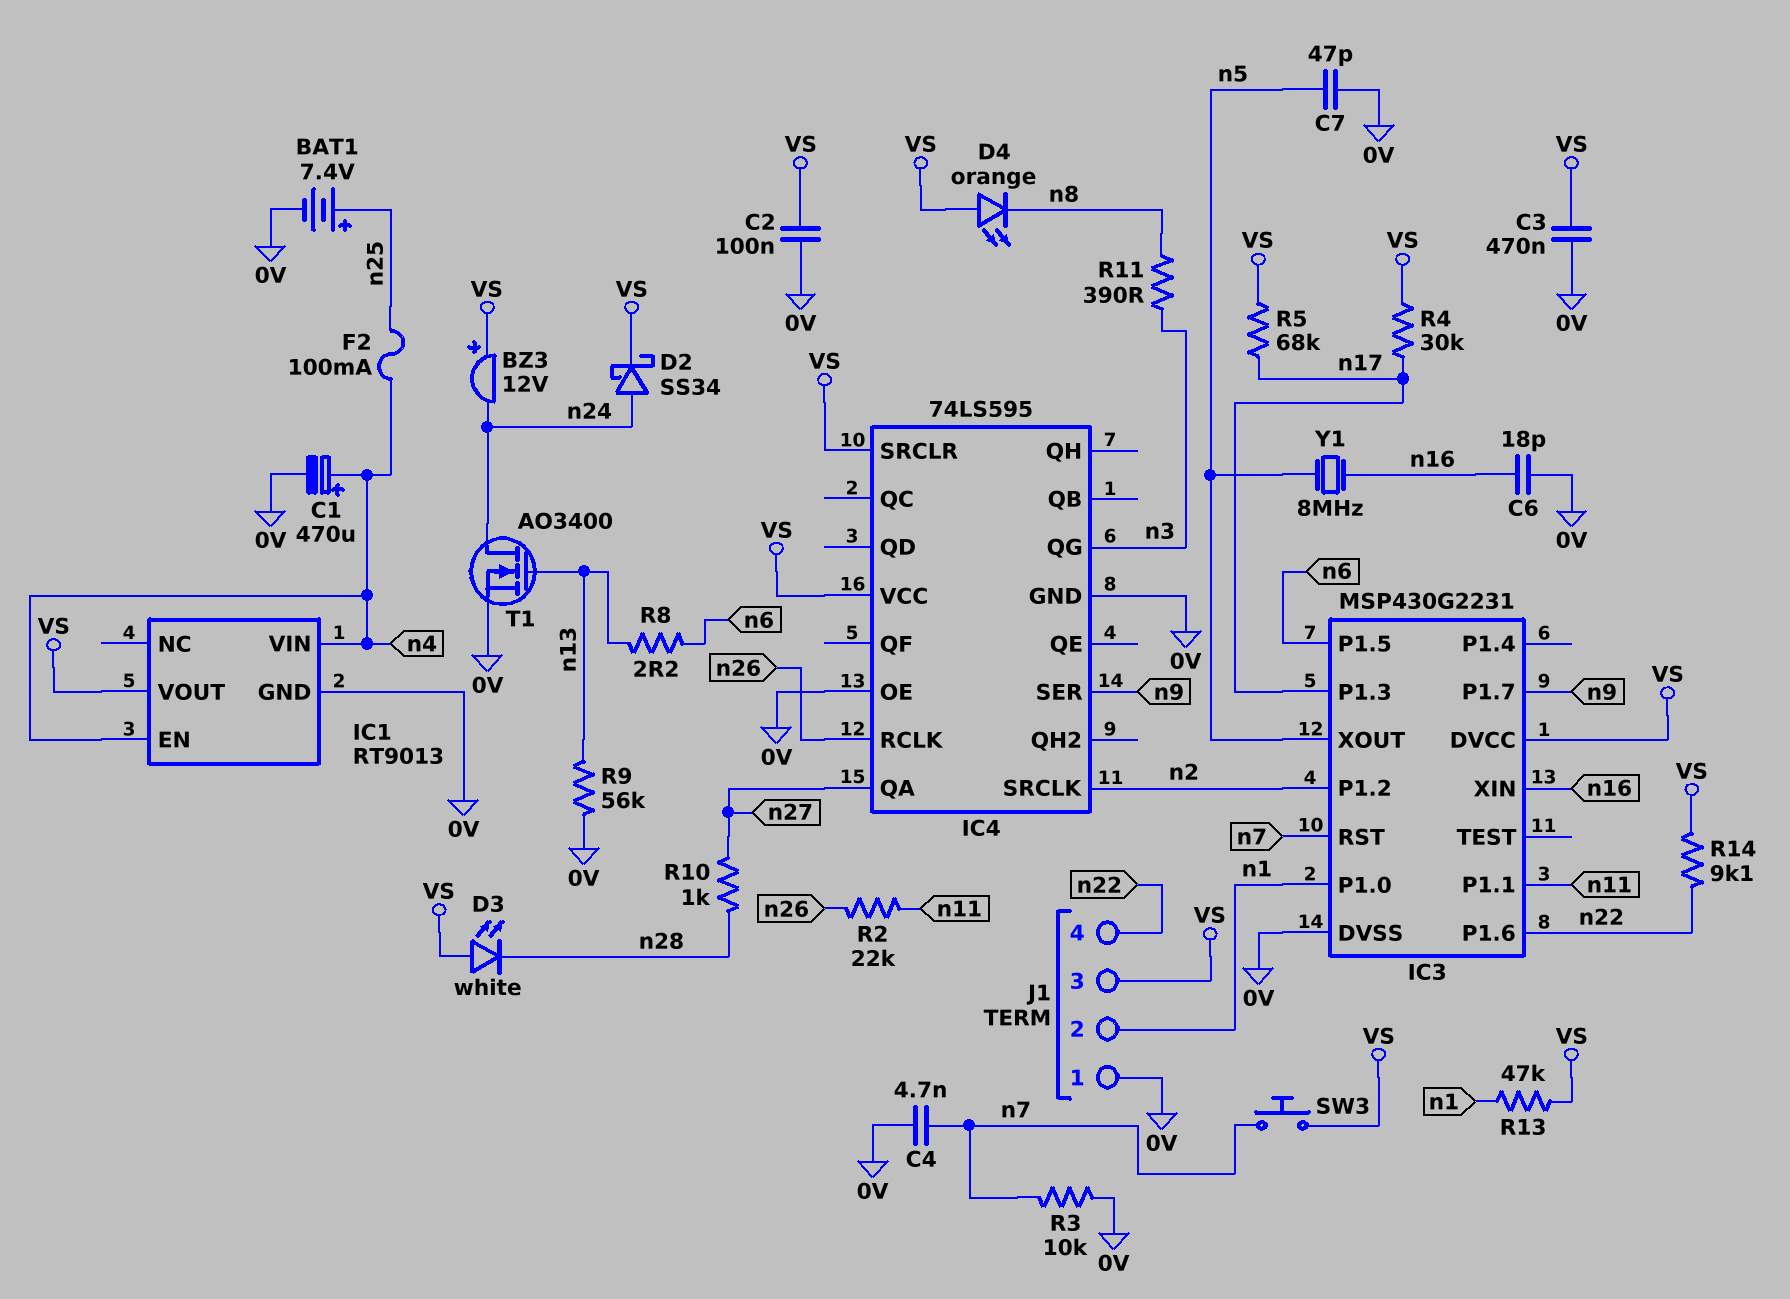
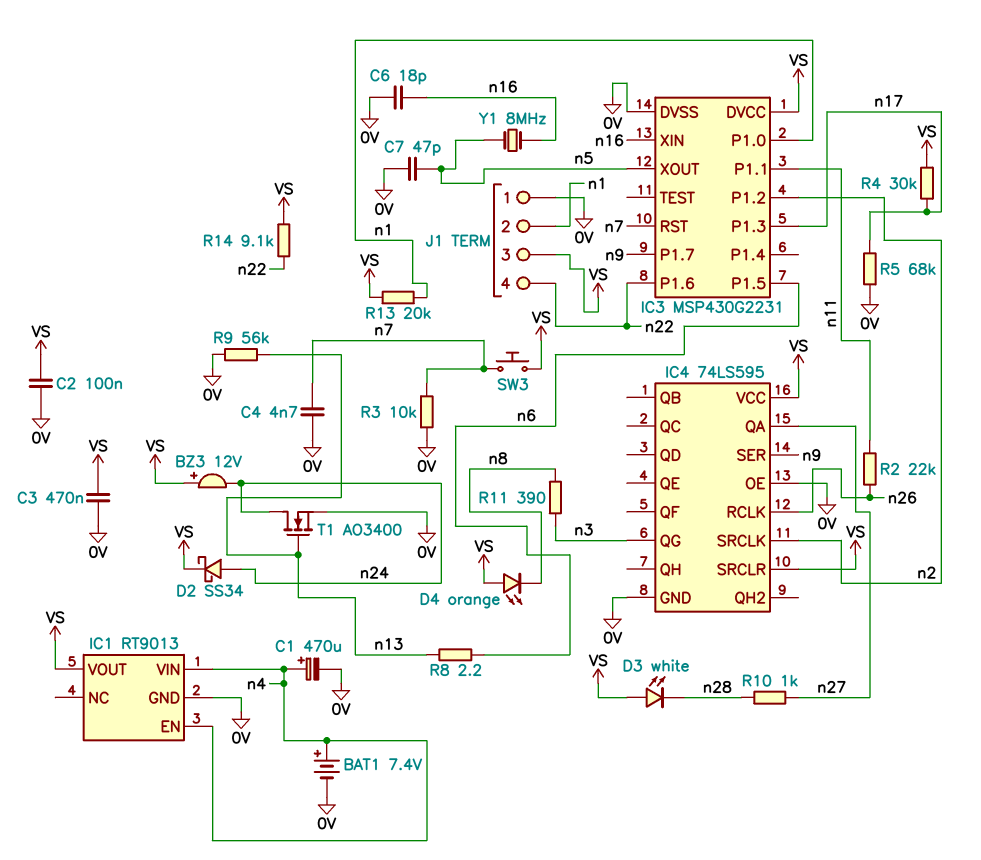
BAT1: 7.4V (plus n25, minus 0V) -> 7.4V (plus n4, minus 0V)
F2: 100mA (n4, n25) -> none
R5: 68k (VS, n17) -> 68k (0V, n17)
R13: 47k (VS, n1) -> 20k (VS, n1)

